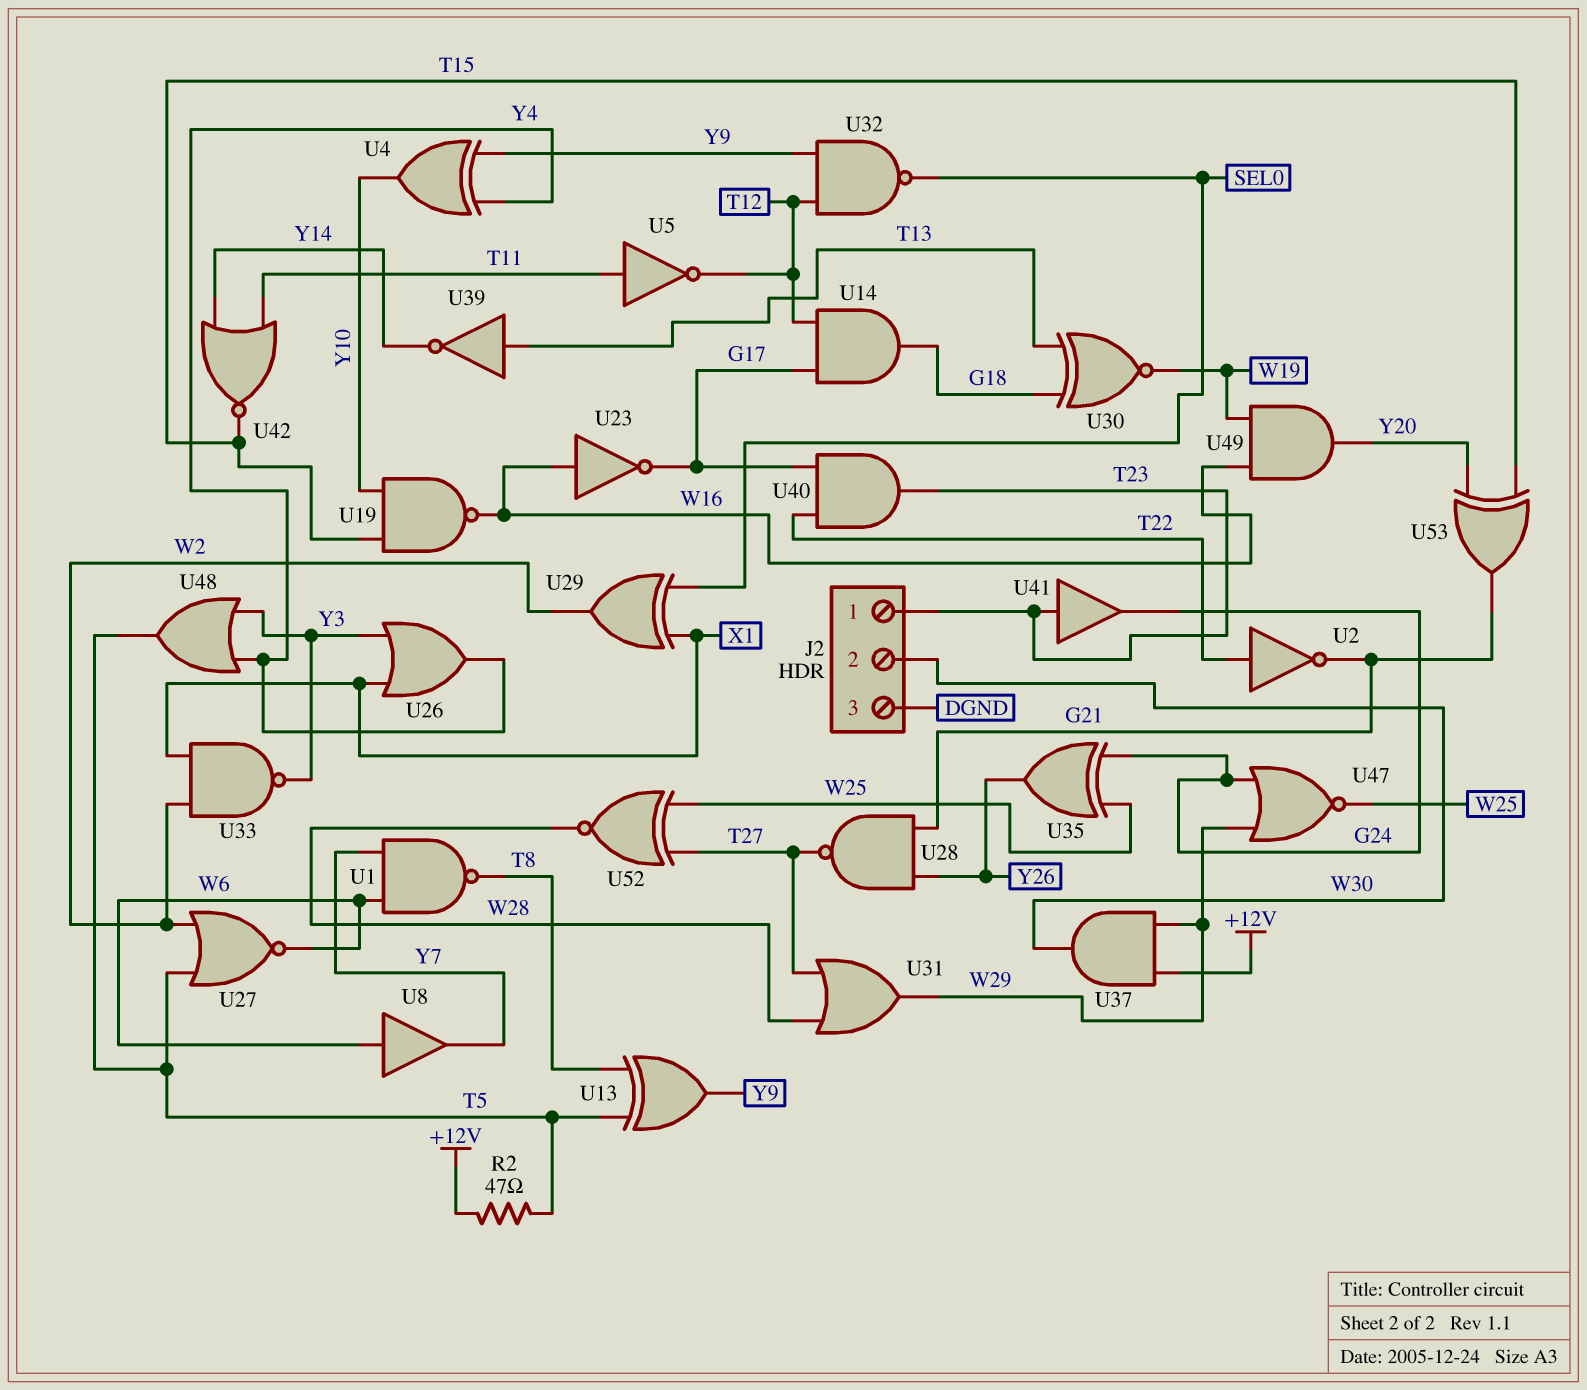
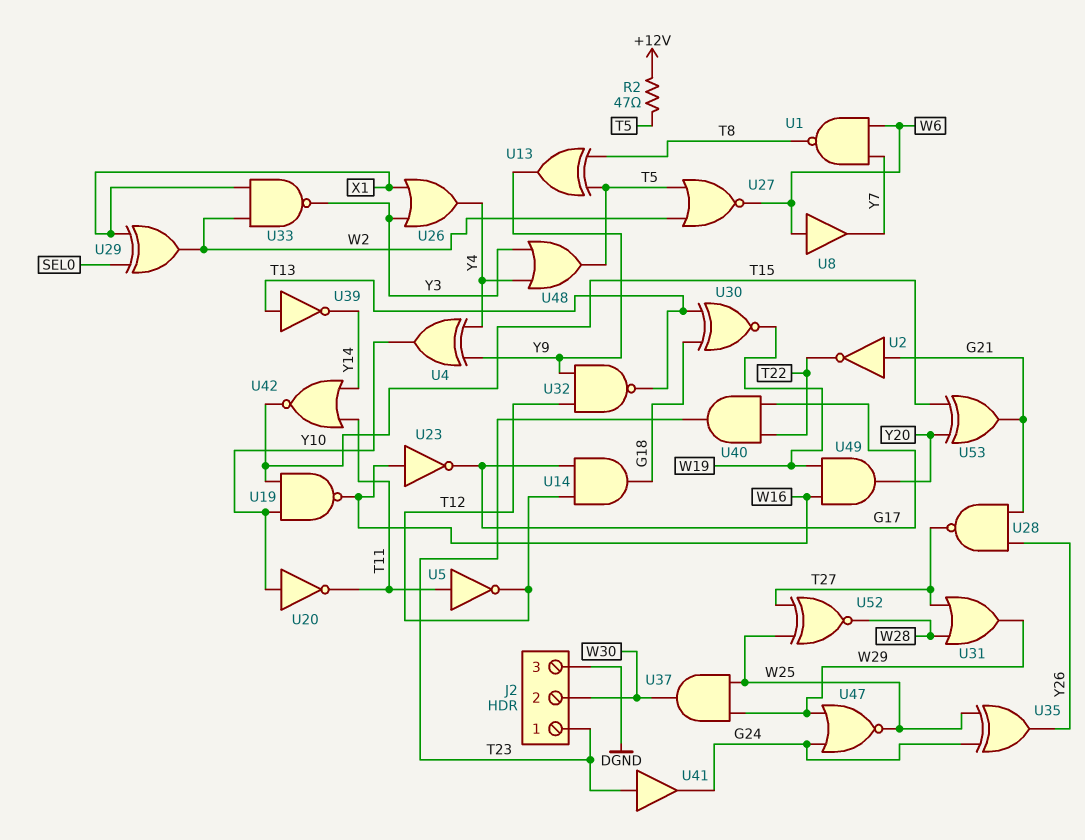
U2: NOT (in T22, out G21) -> NOT (in G21, out T22)
U20: none -> NOT (in Y10, out T11)
U32: NAND (in T12, in Y9, out SEL0) -> NAND (in T12, in Y9, out T13)
U37: AND (in +12V, in W29, out W30) -> AND (in W25, in W29, out W30)

